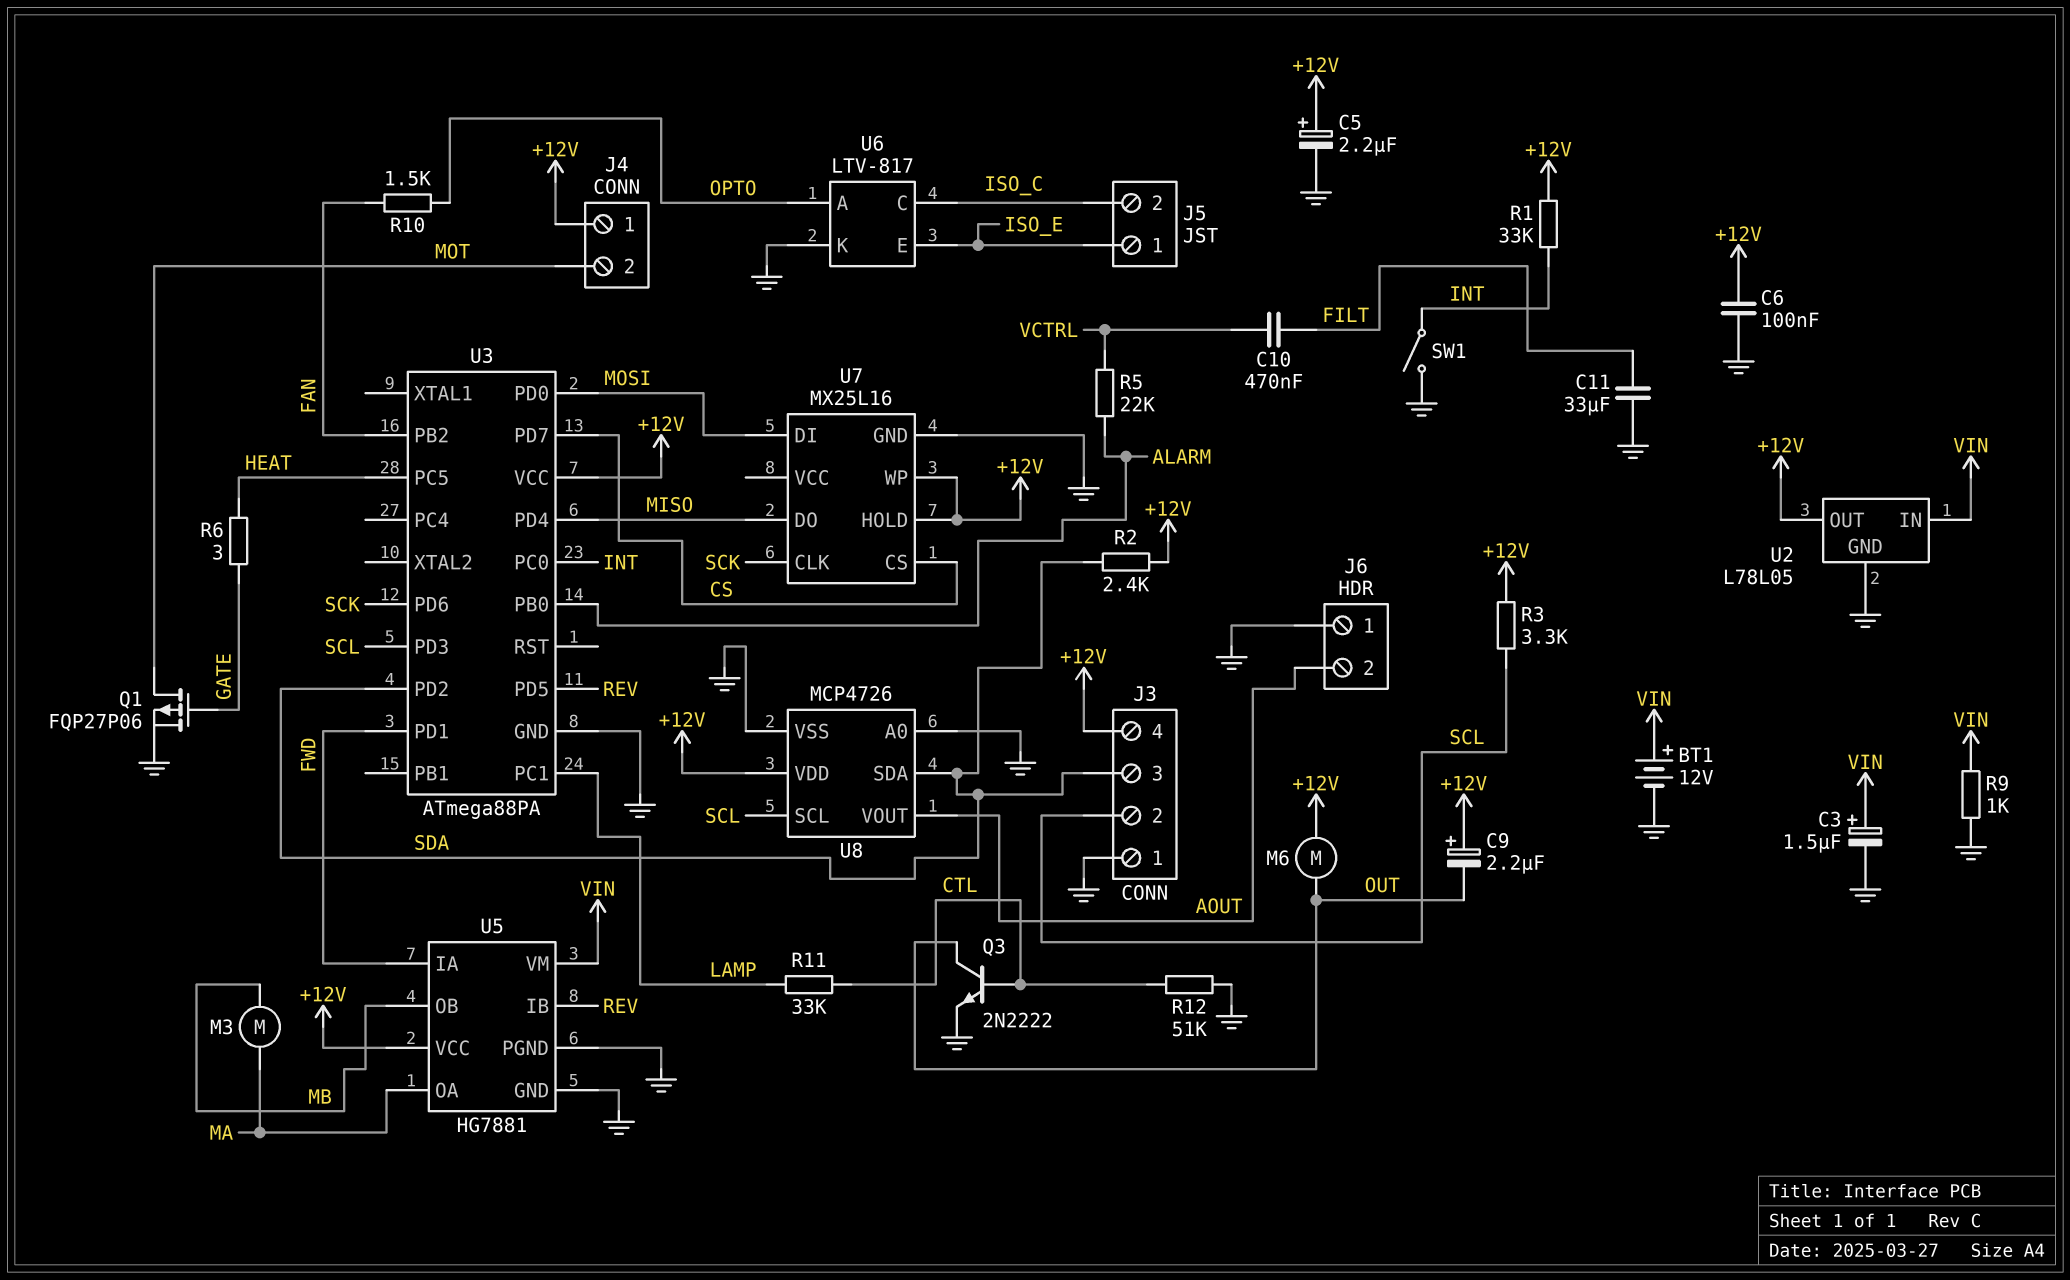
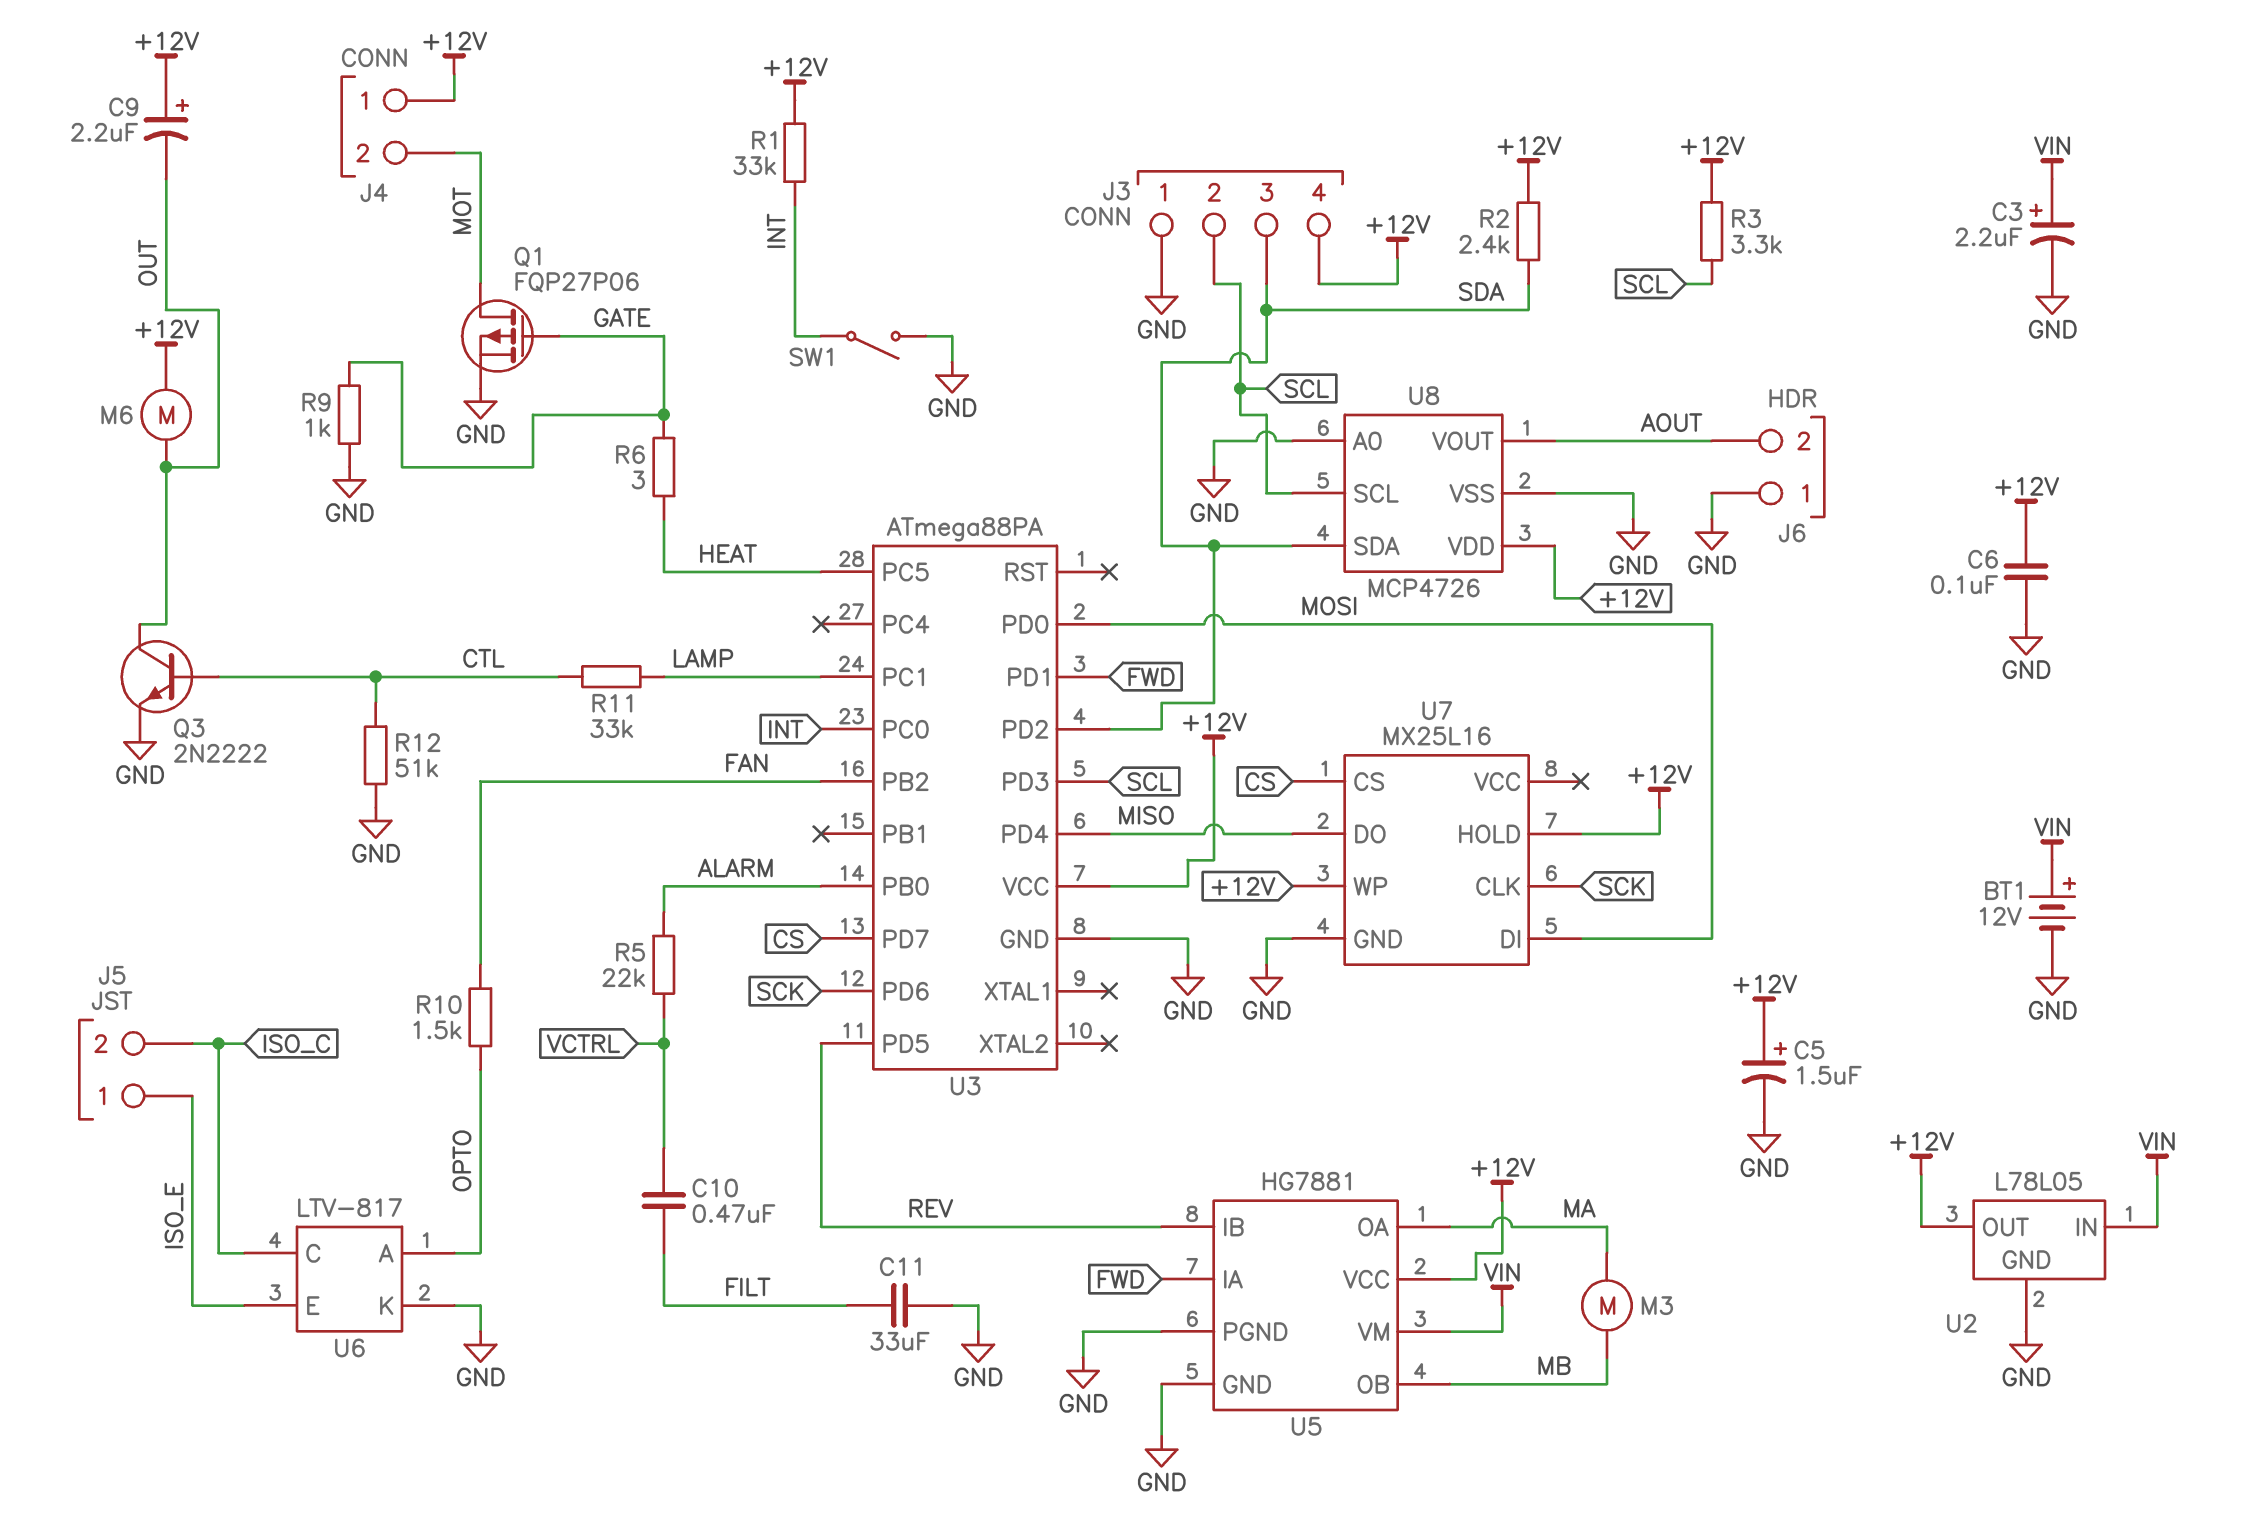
C3: 1.5uF (plus VIN, minus GND) -> 2.2uF (plus VIN, minus GND)
C5: 2.2uF (plus +12V, minus GND) -> 1.5uF (plus +12V, minus GND)
R9: 1k (GND, VIN) -> 1k (GATE, GND)

